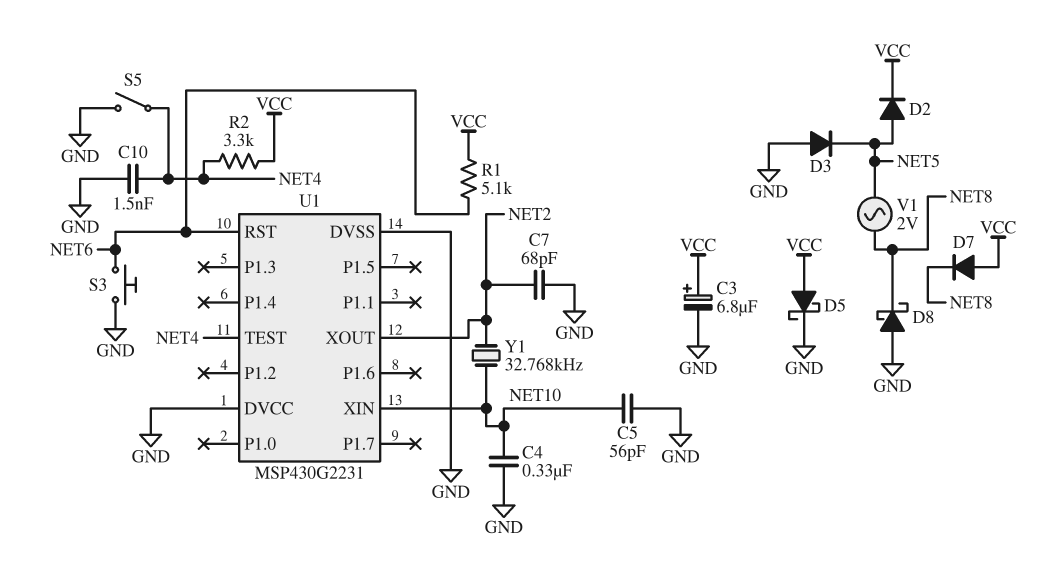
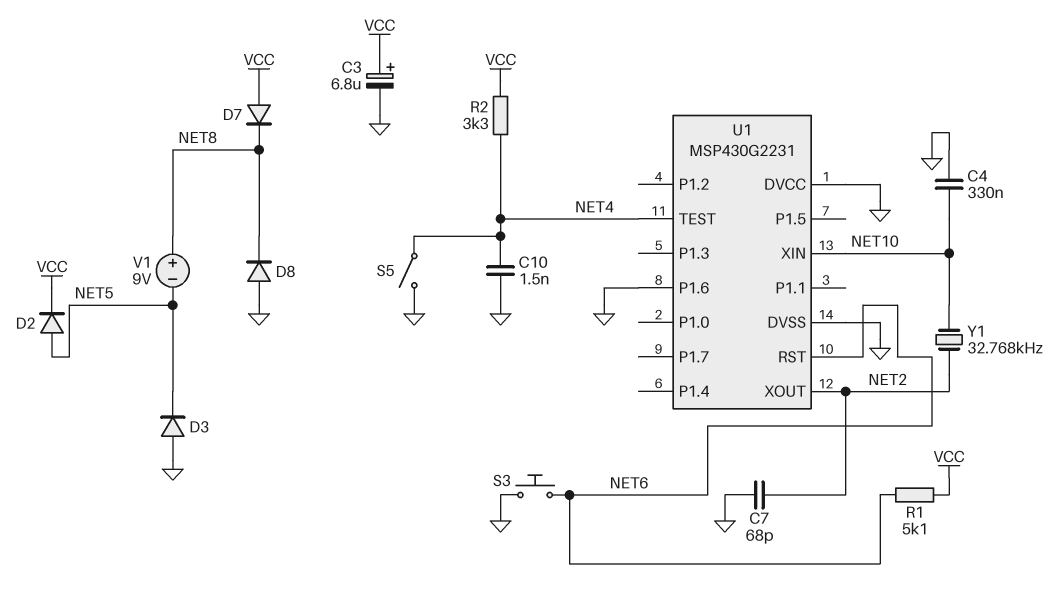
C5: 56pF (GND, NET10) -> none
D5: schottky (A VCC, K GND) -> none
D8: schottky (A GND, K NET8) -> diode (A GND, K NET8)
U1 pin P1.6: none -> GND
V1: AC 2V (NET5, NET8) -> 9V (plus NET8, minus NET5)

